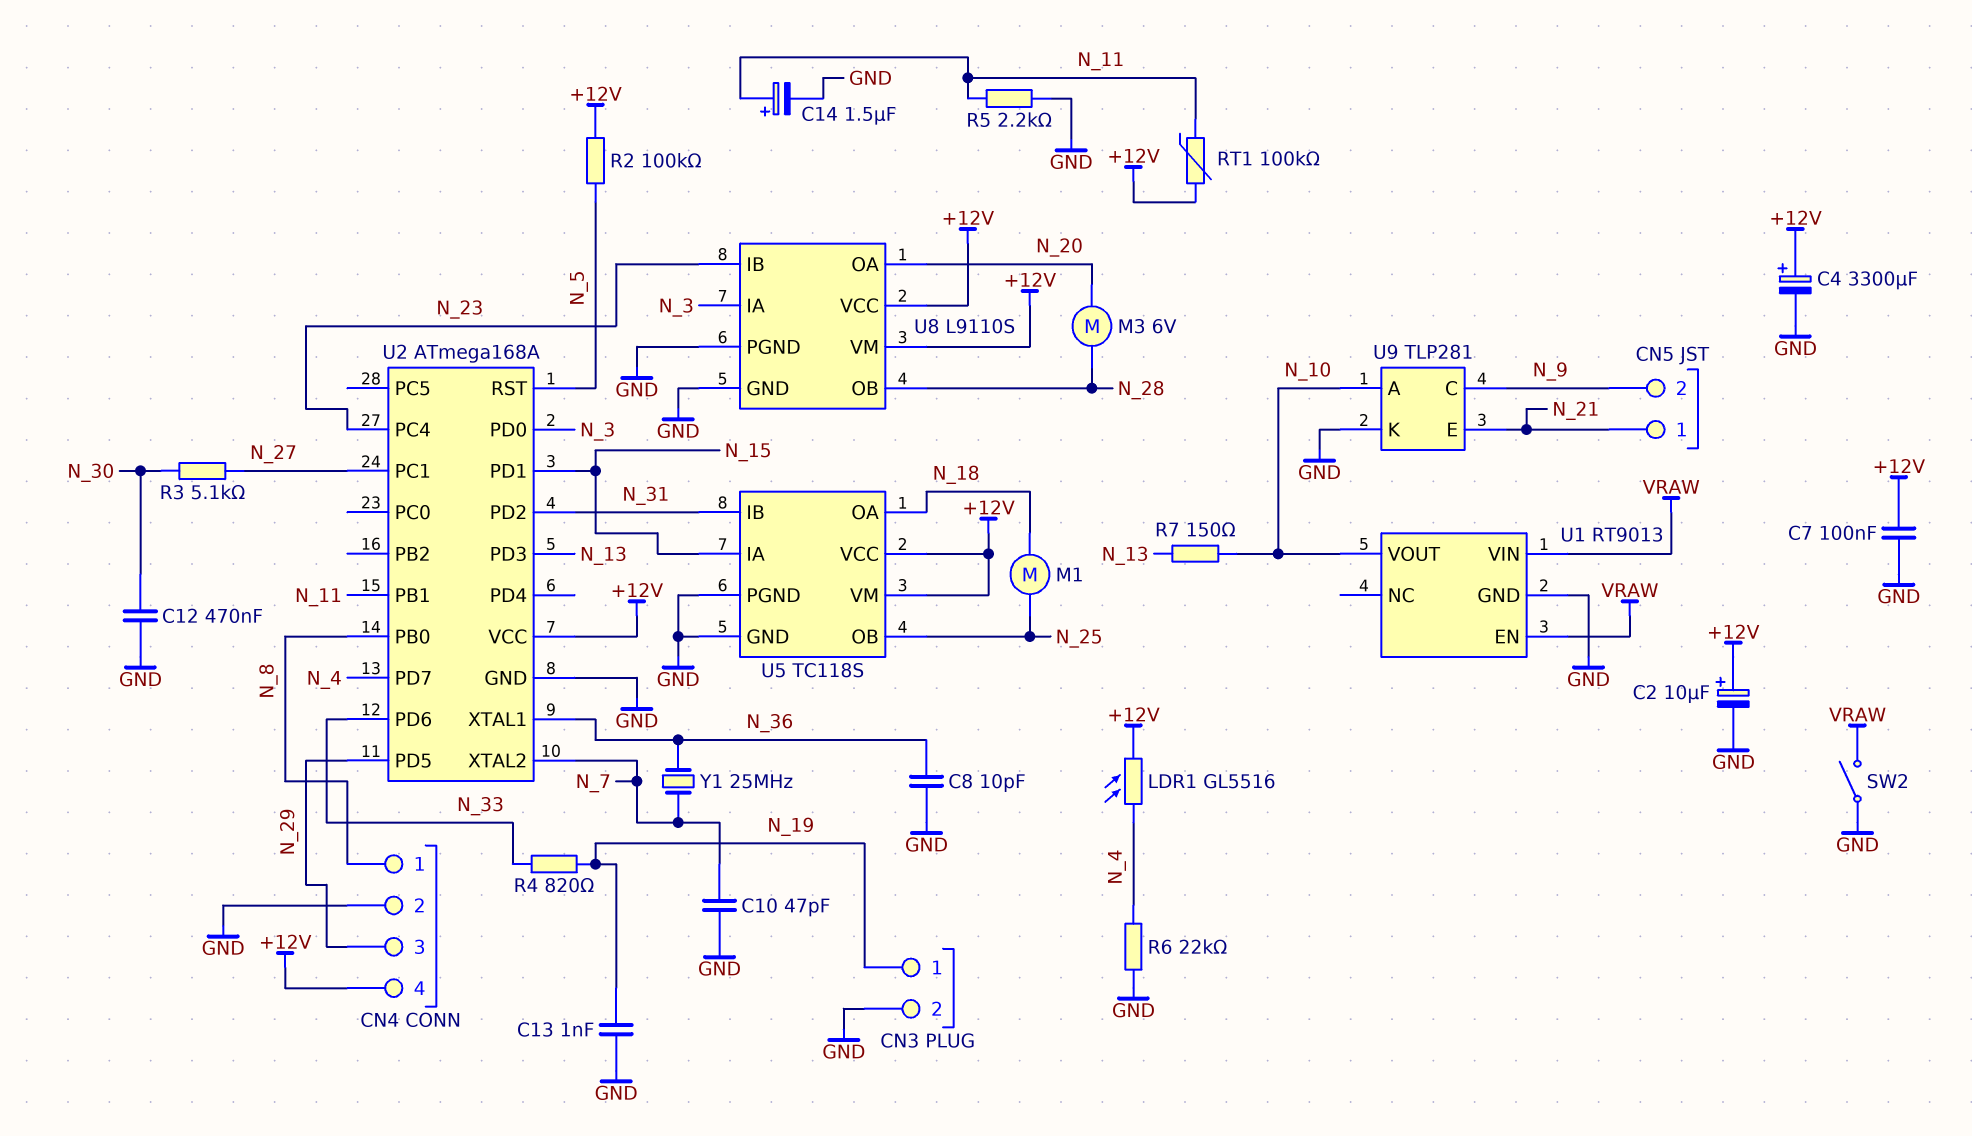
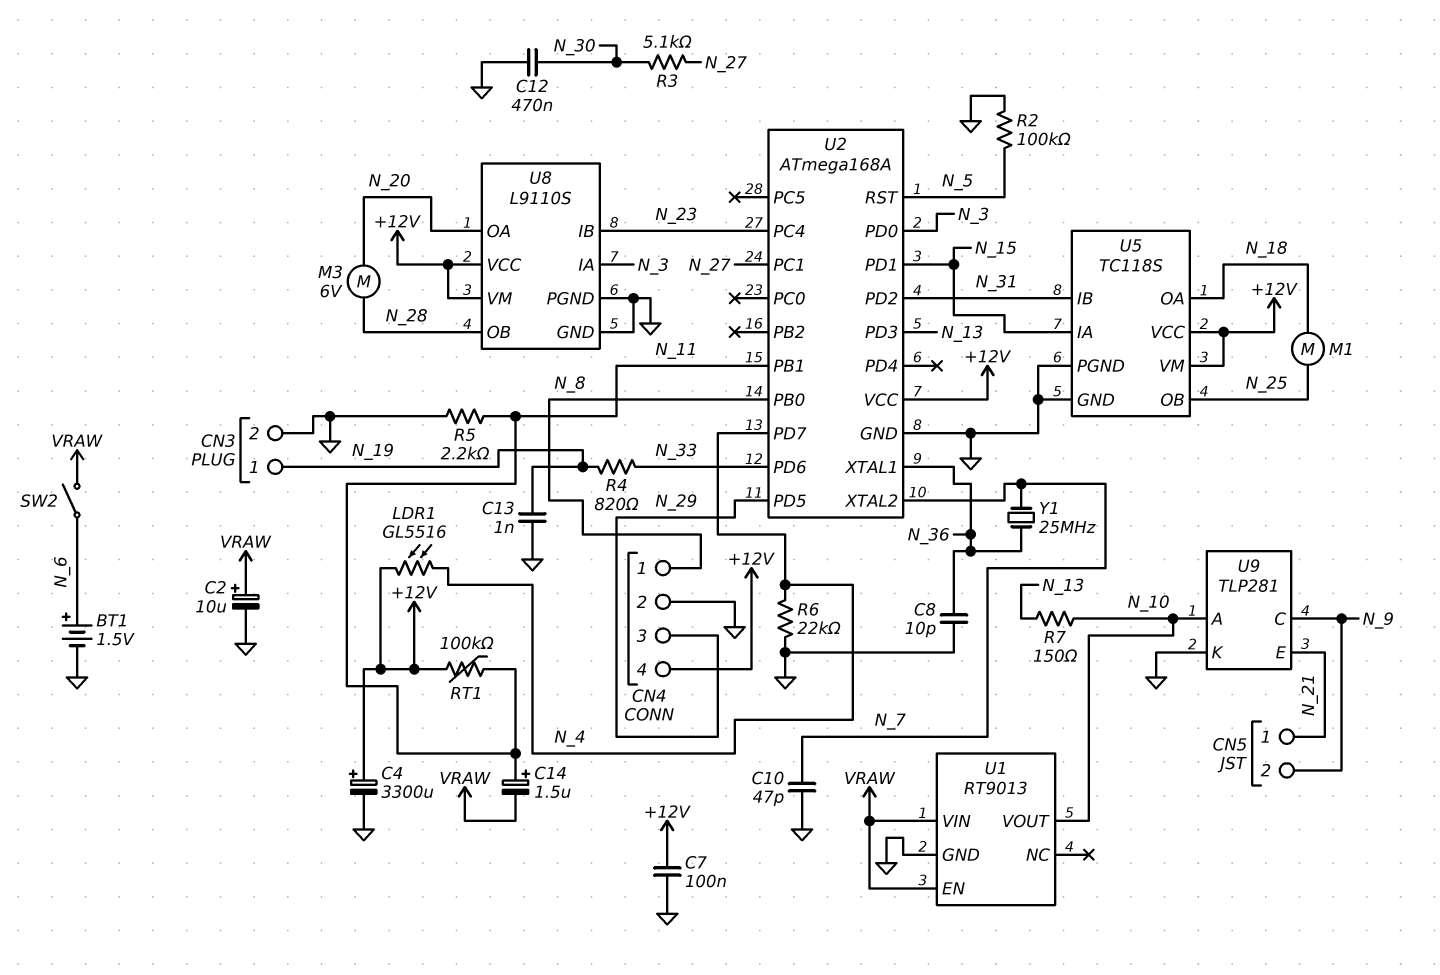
BT1: none -> 1.5V (plus N_6, minus GND)
C2: 10uF (plus +12V, minus GND) -> 10uF (plus VRAW, minus GND)
C14: 1.5uF (plus N_11, minus GND) -> 1.5uF (plus N_11, minus VRAW)
R2: 100k (+12V, N_5) -> 100k (GND, N_5)
SW2: switch (GND, VRAW) -> switch (N_6, VRAW)

